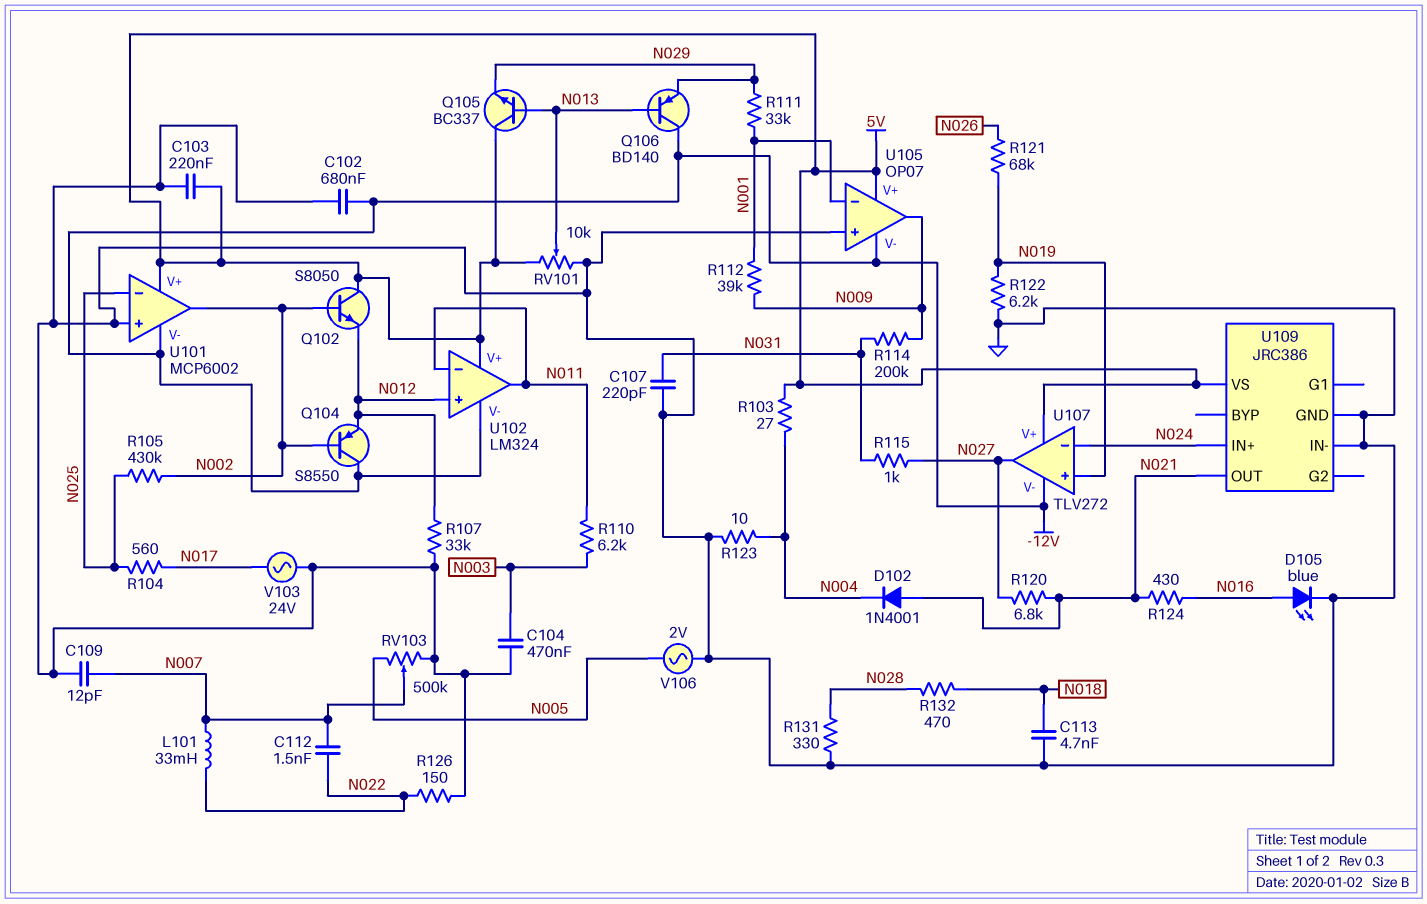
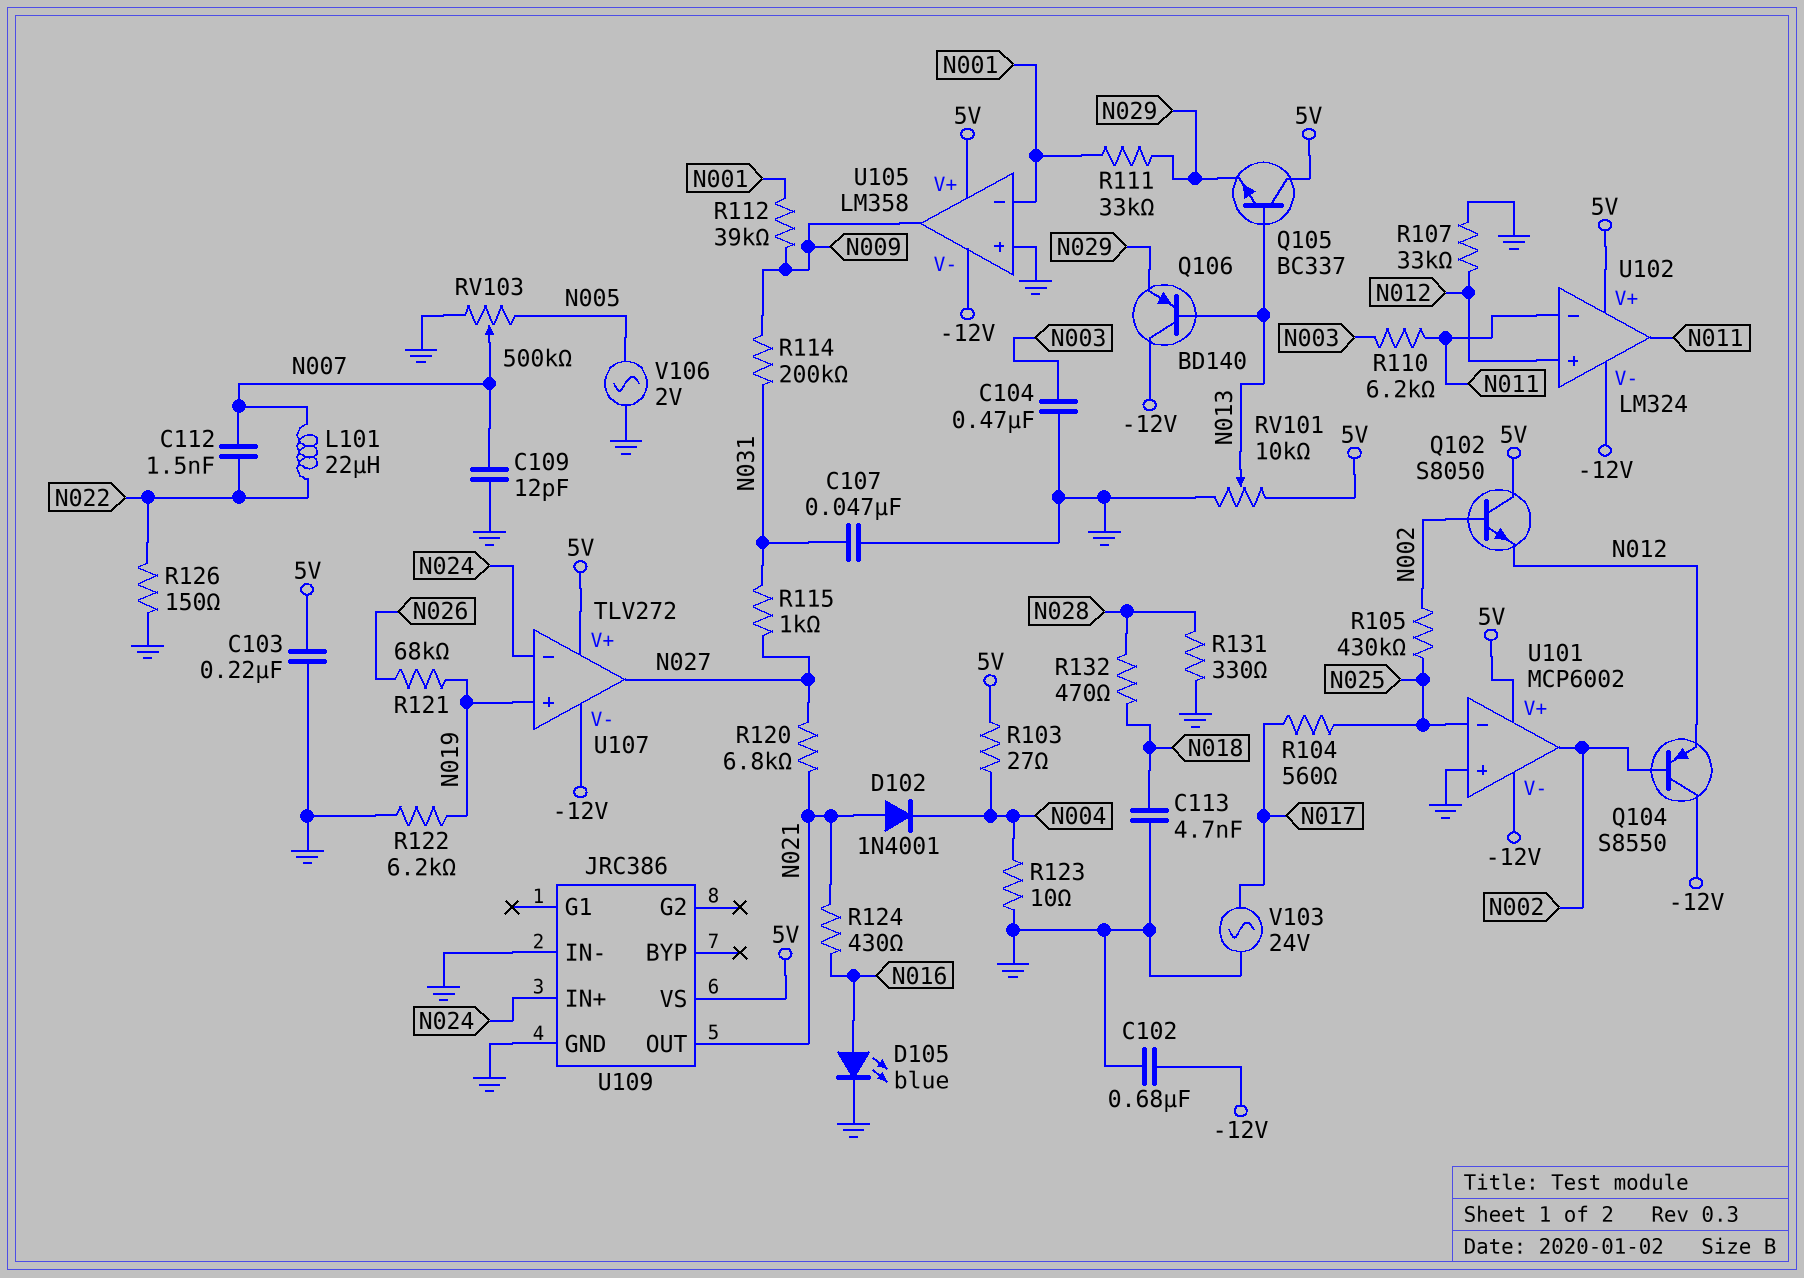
C107: 220pF (GND, N031) -> 47nF (GND, N031)
L101: 33mH (N007, N022) -> 22uH (N007, N022)
U105: OP07 -> LM358

